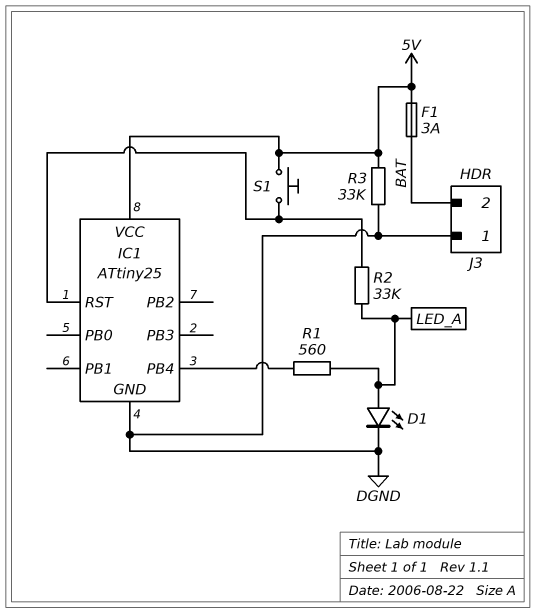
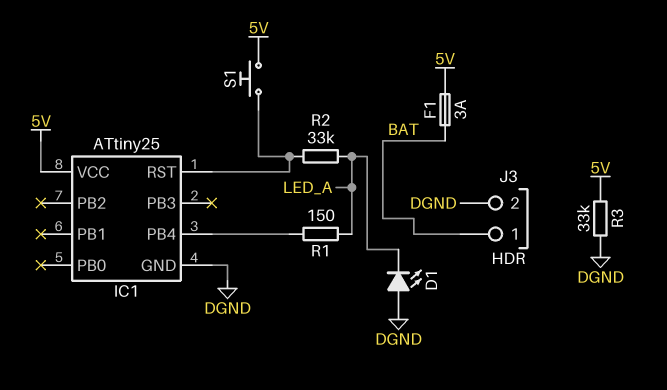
D1: LED (A LED_A, K DGND) -> LED (A DGND, K LED_A)
J3 pin 1: DGND -> BAT
J3 pin 2: BAT -> DGND
R1: 560 (IC1/PB4, LED_A) -> 150 (IC1/PB4, LED_A)

